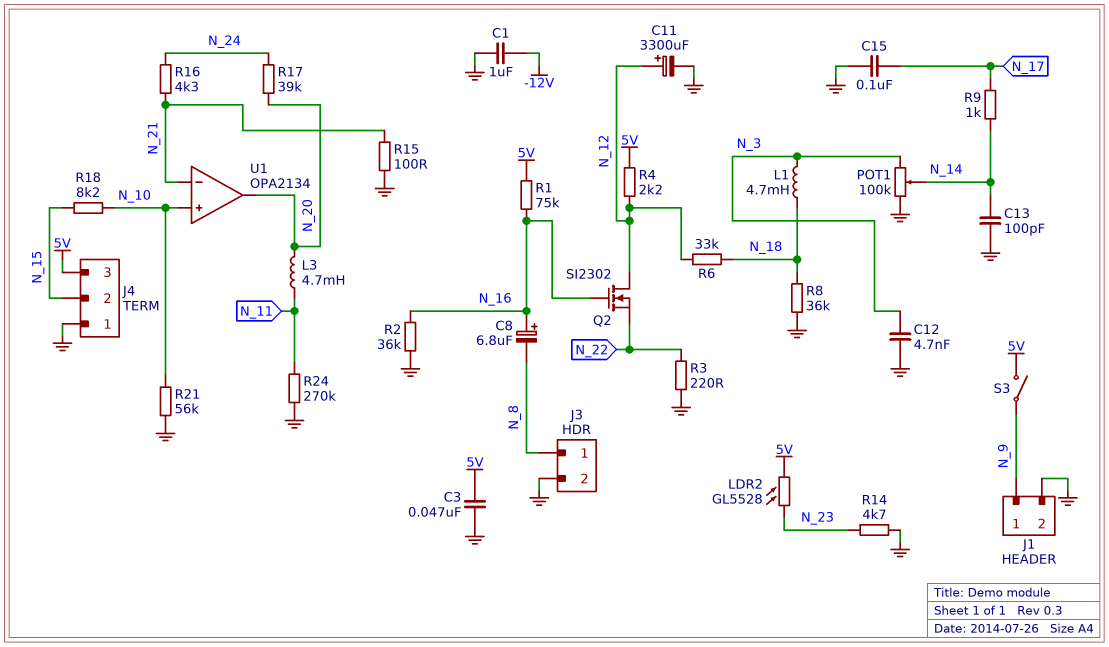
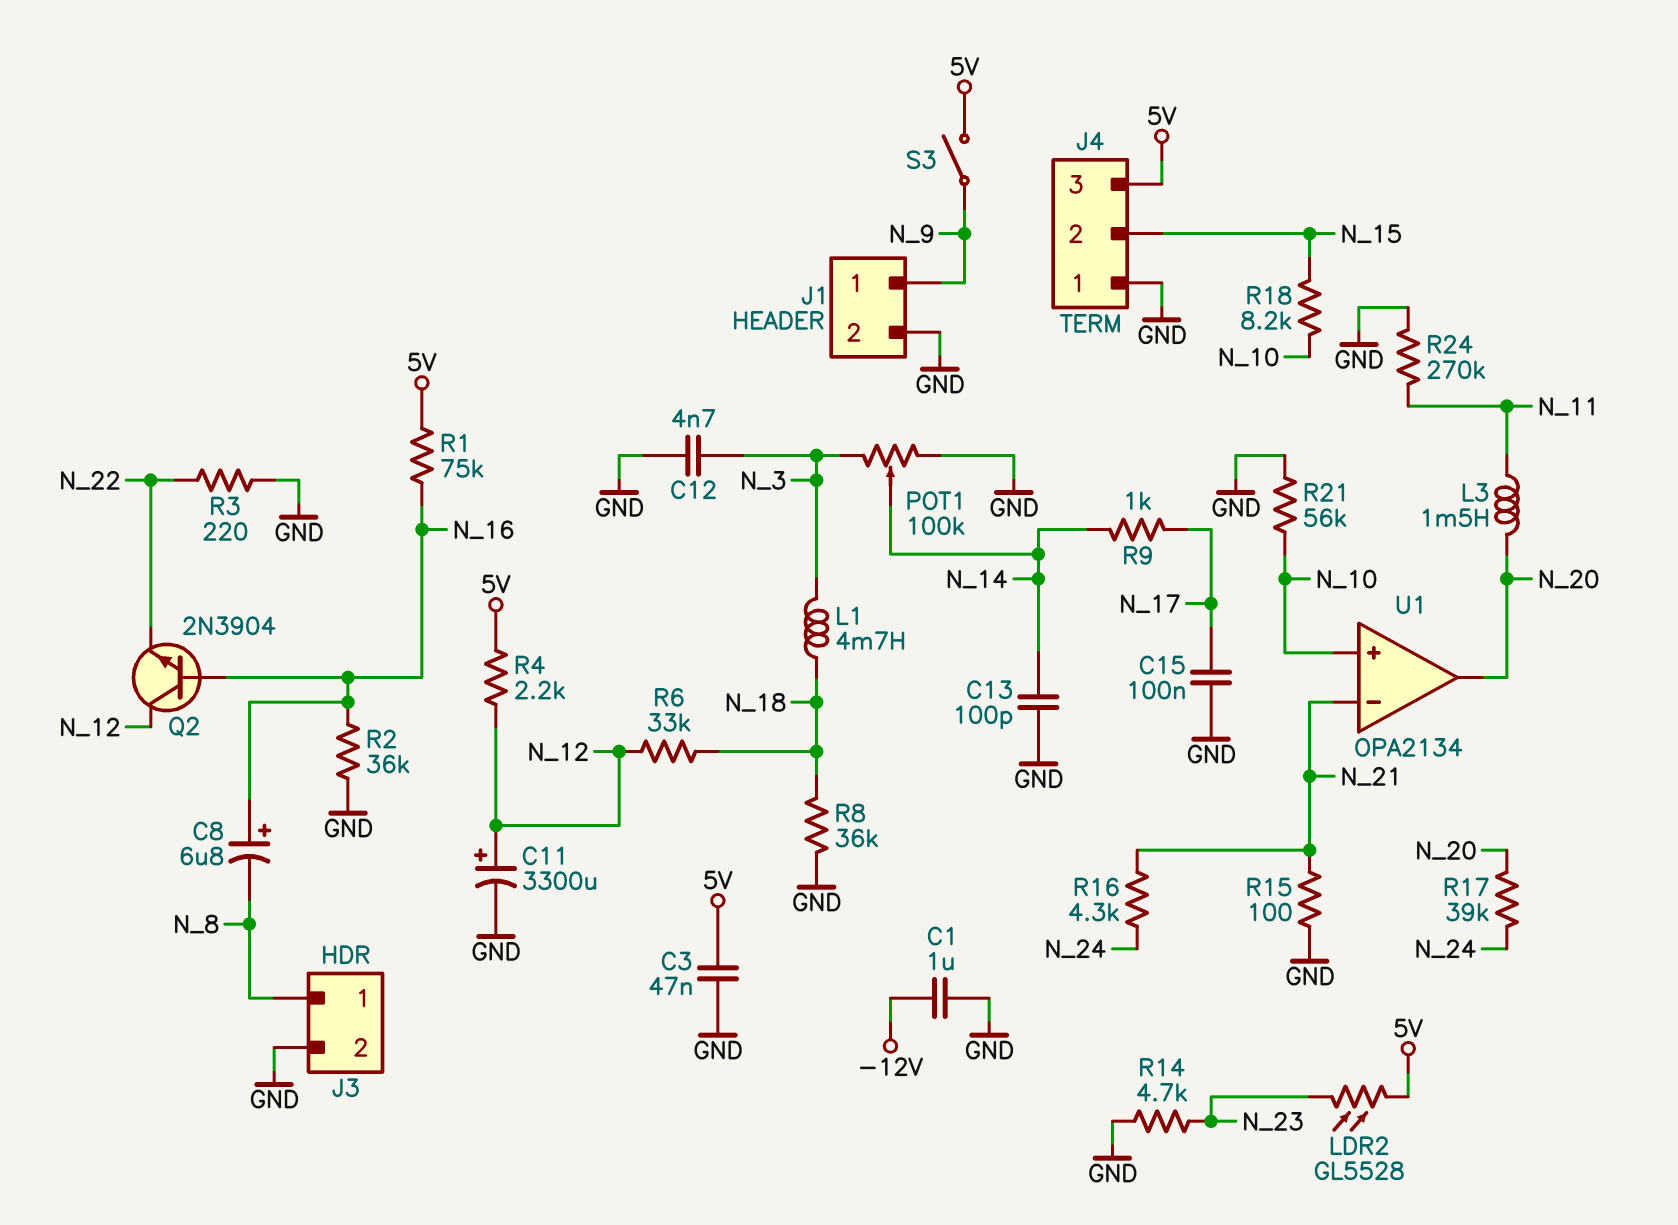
L3: 4.7mH (N_11, N_20) -> 1.5mH (N_11, N_20)
Q2: NMOS SI2302 (G N_16, D N_12, S N_22) -> NPN 2N3904 (B N_16, C N_12, E N_22)

